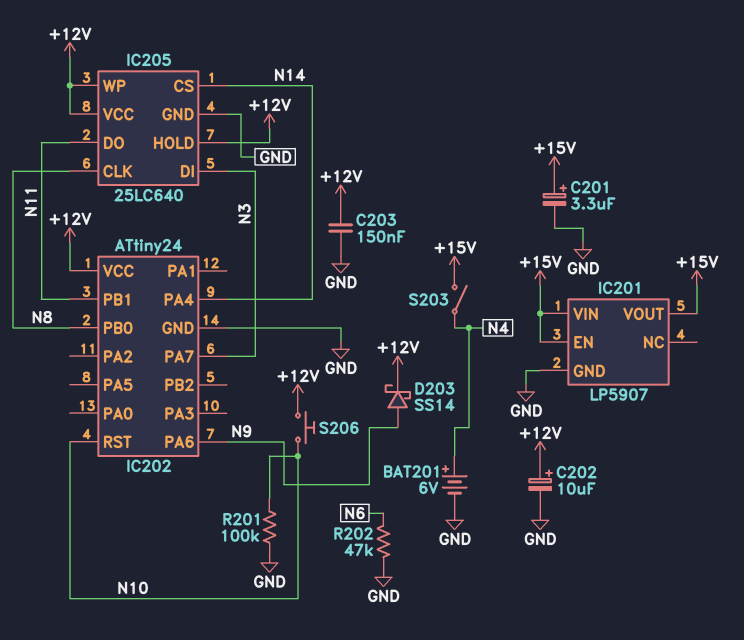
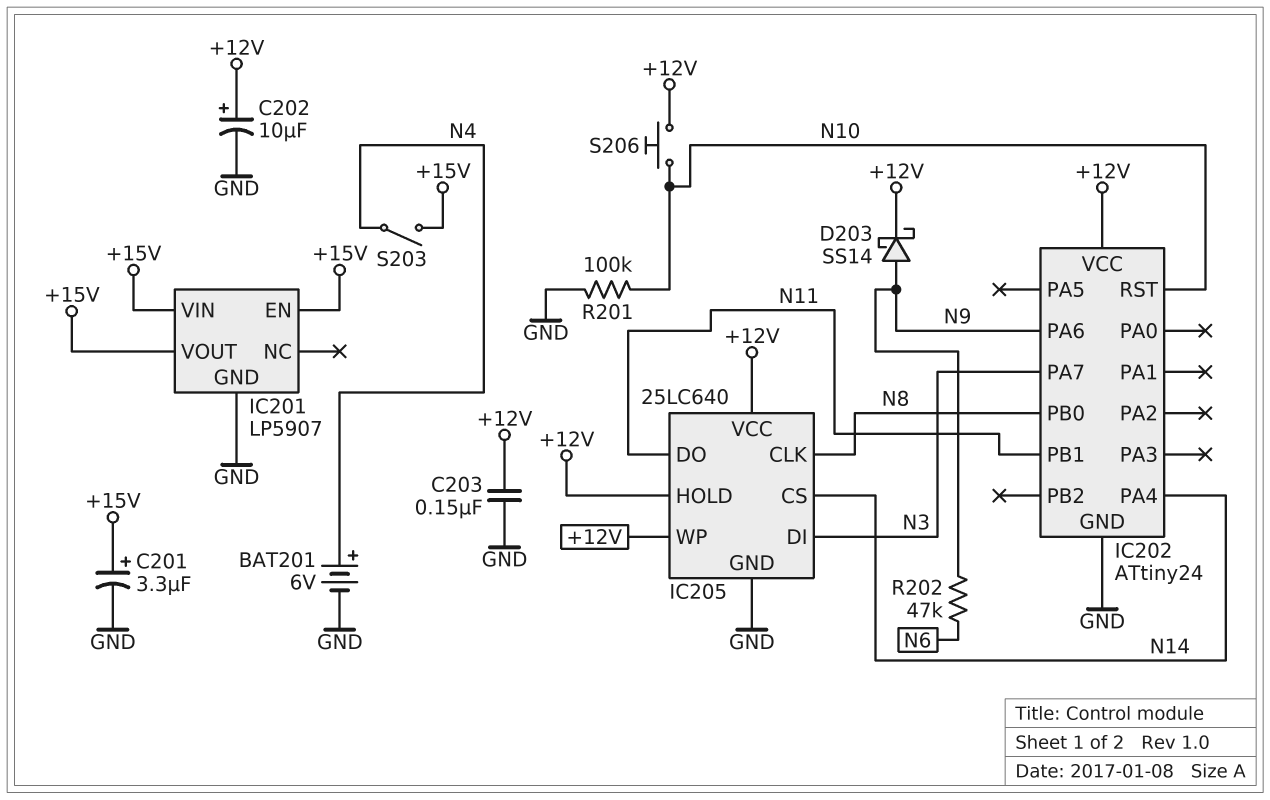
R202: 47k (GND, N6) -> 47k (N6, N9)

